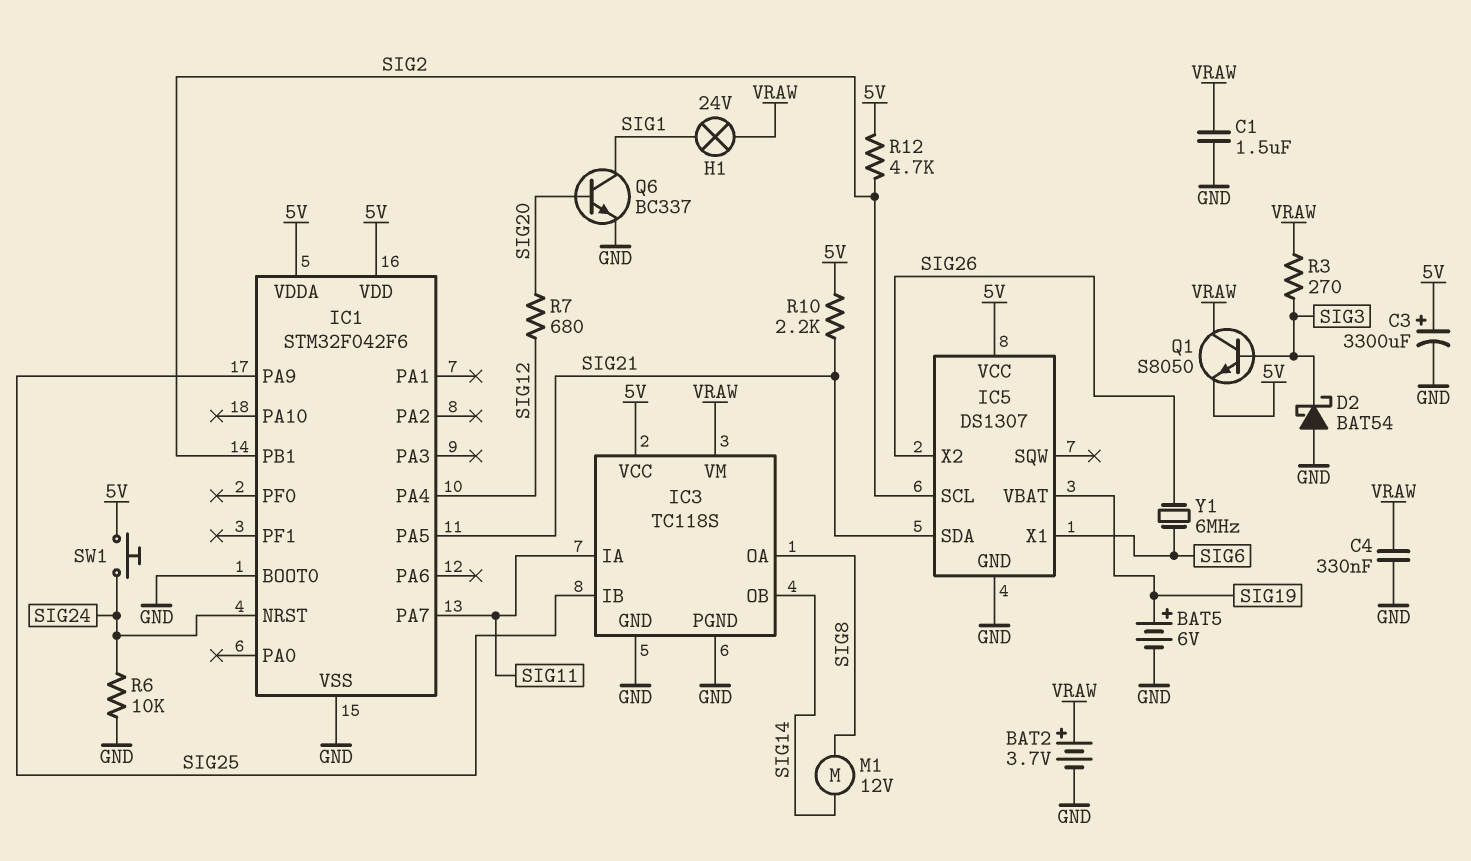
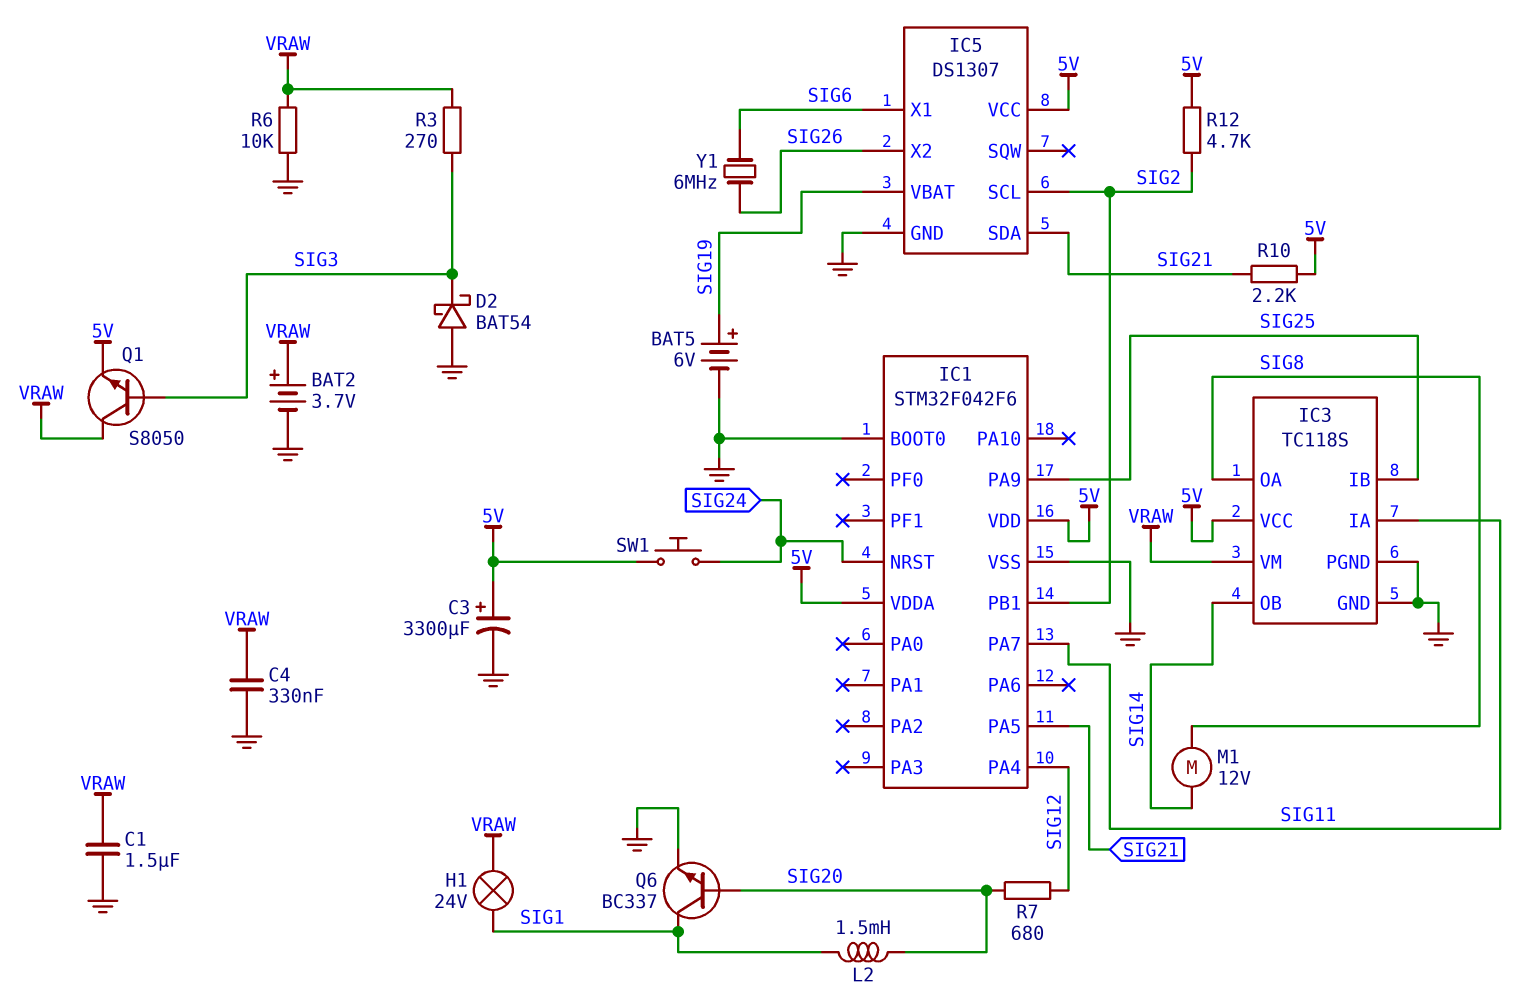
L2: none -> 1.5mH (SIG1, SIG20)
R6: 10k (GND, SIG24) -> 10k (GND, VRAW)

